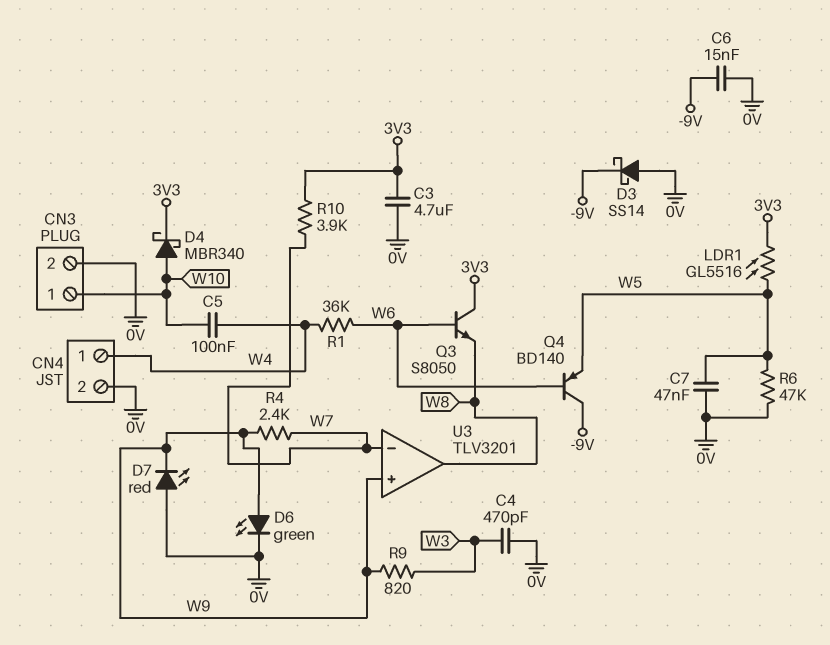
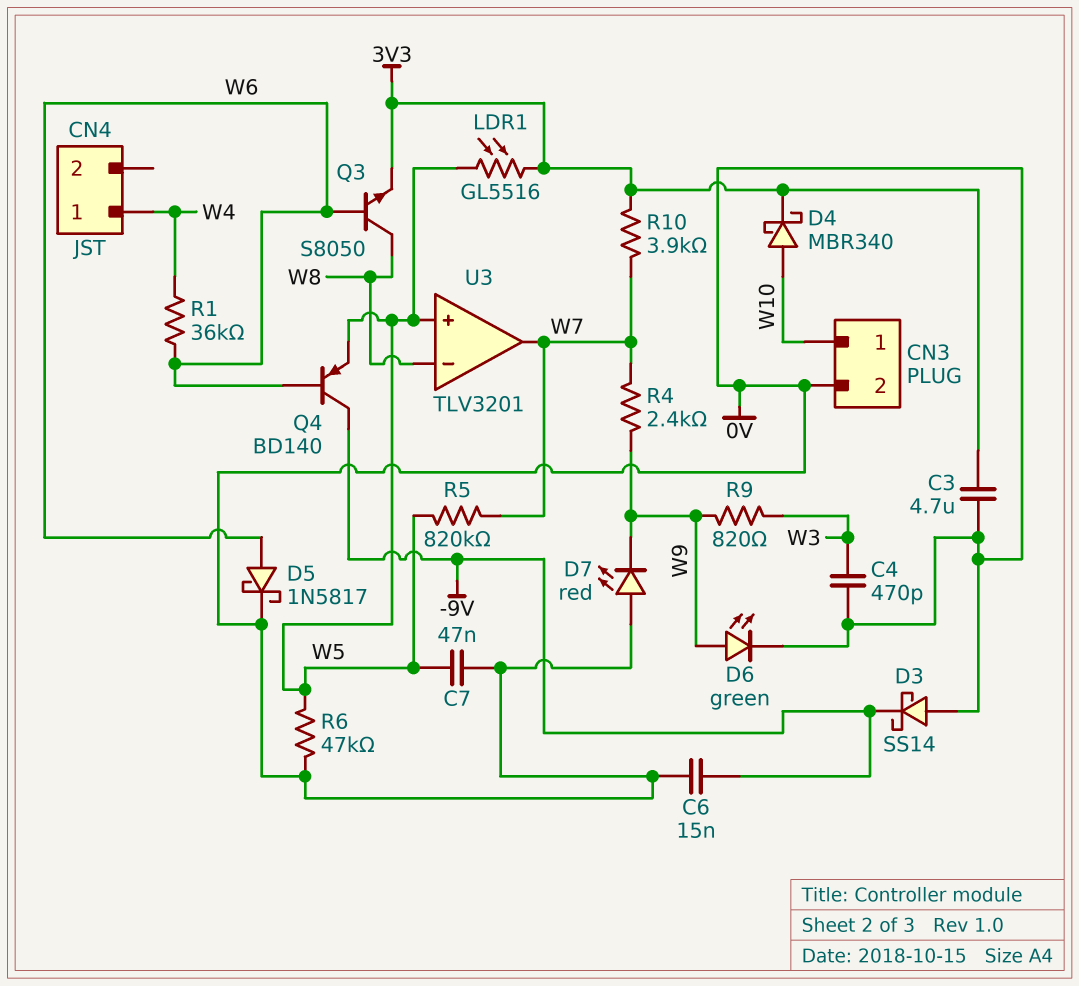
C5: 100nF (W4, W10) -> none
CN4 pin 2: 0V -> none
D5: none -> schottky 1N5817 (A W6, K 0V)
Q3: NPN S8050 (B W6, C 3V3, E W8) -> NPN S8050 (B W6, C W8, E 3V3)
R5: none -> 820k (W5, W7)
U3 pin in+: W9 -> W5
U3 pin in-: W7 -> W8
U3 pin out: W8 -> W7

